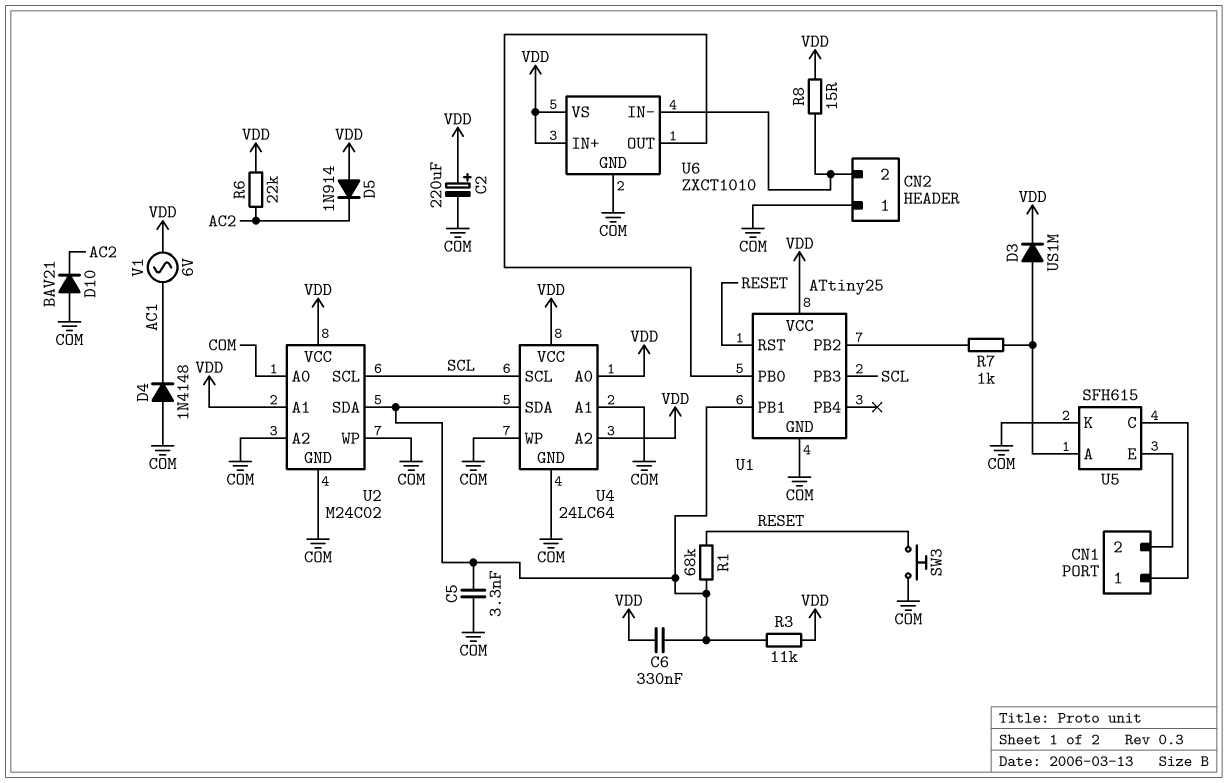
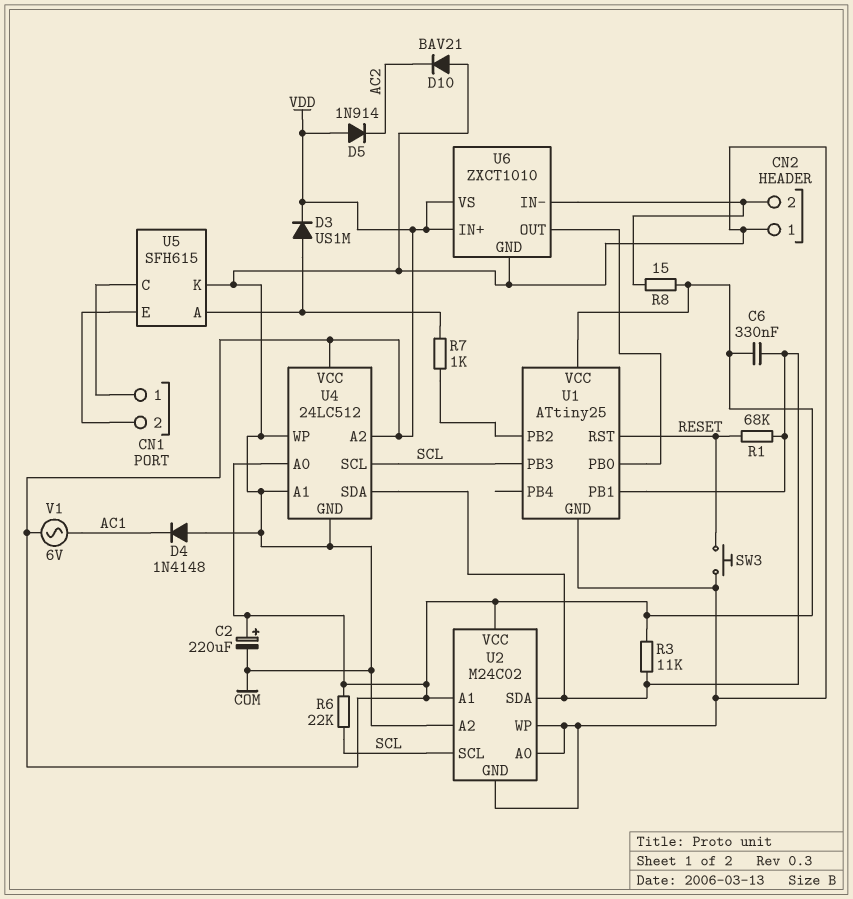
C5: 3.3nF (COM, U1/PB1) -> none
R6: 22k (AC2, VDD) -> 22k (SCL, VDD)
U4: 24LC64 -> 24LC512

